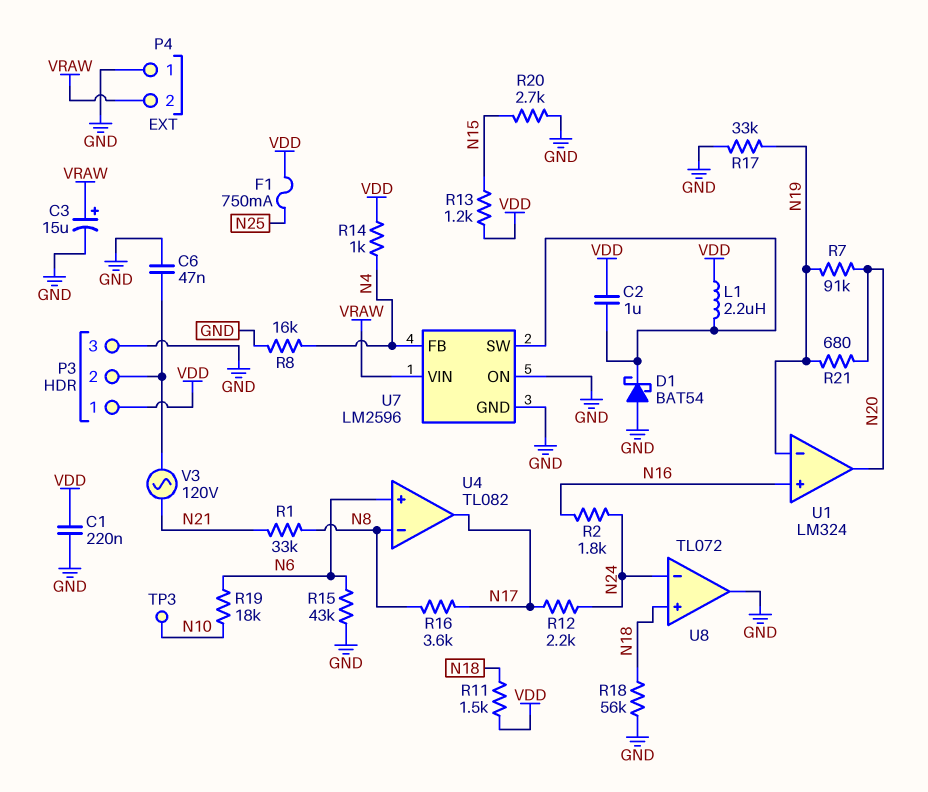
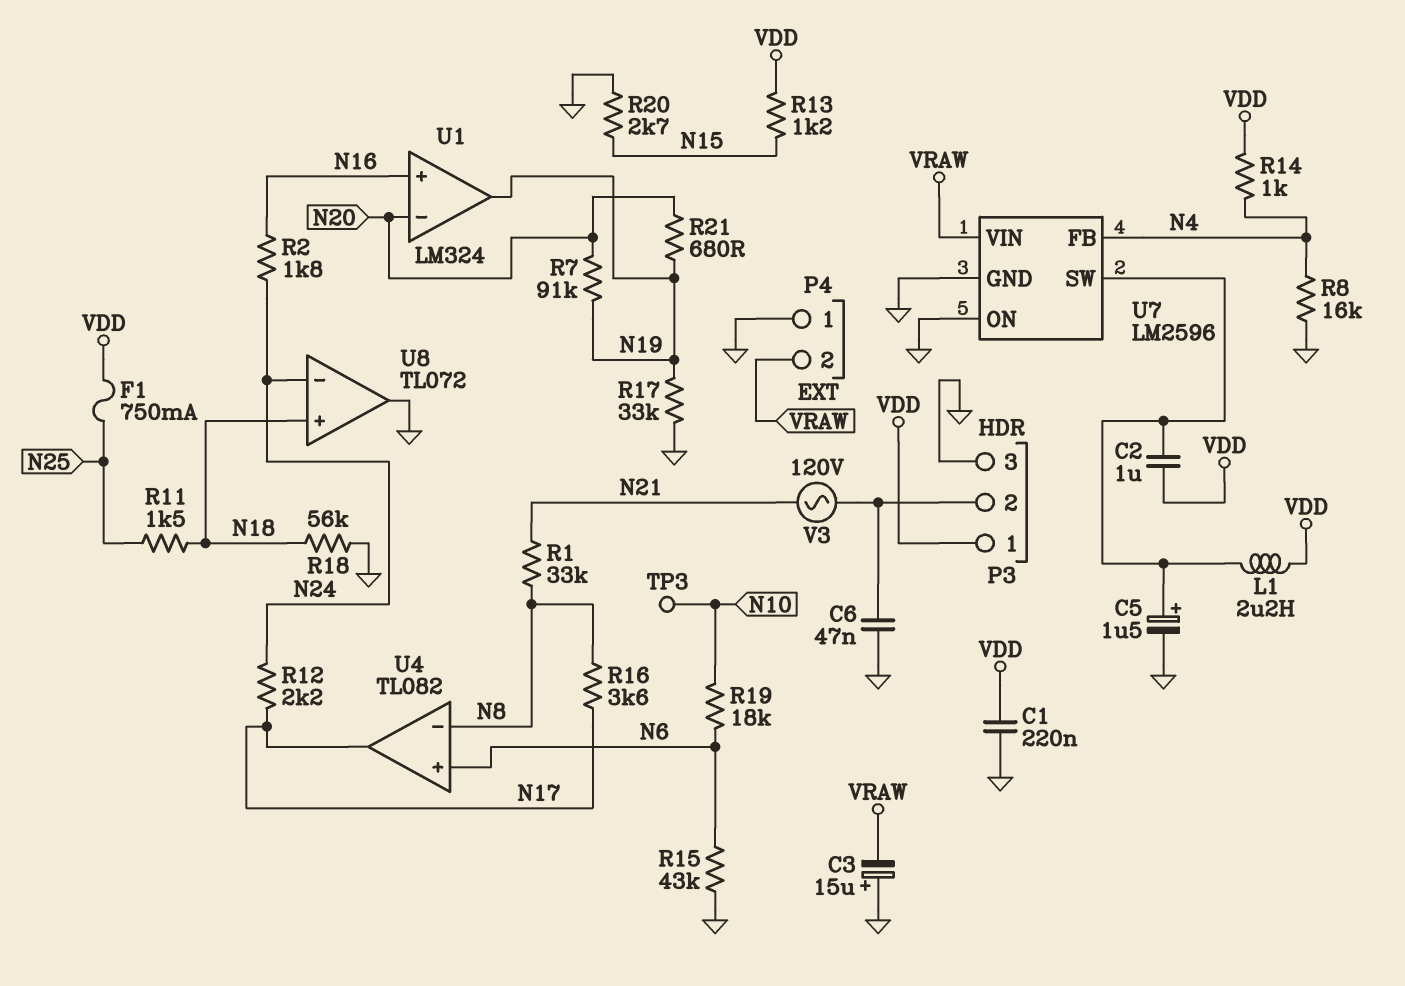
C3: 15uF (plus VRAW, minus GND) -> 15uF (plus GND, minus VRAW)
C5: none -> 1.5uF (plus U7/SW, minus GND)
D1: schottky BAT54 (A GND, K U7/SW) -> none
R11: 1.5k (N18, VDD) -> 1.5k (N18, N25)
U1 pin in-: N19 -> N20
U1 pin out: N20 -> N19

